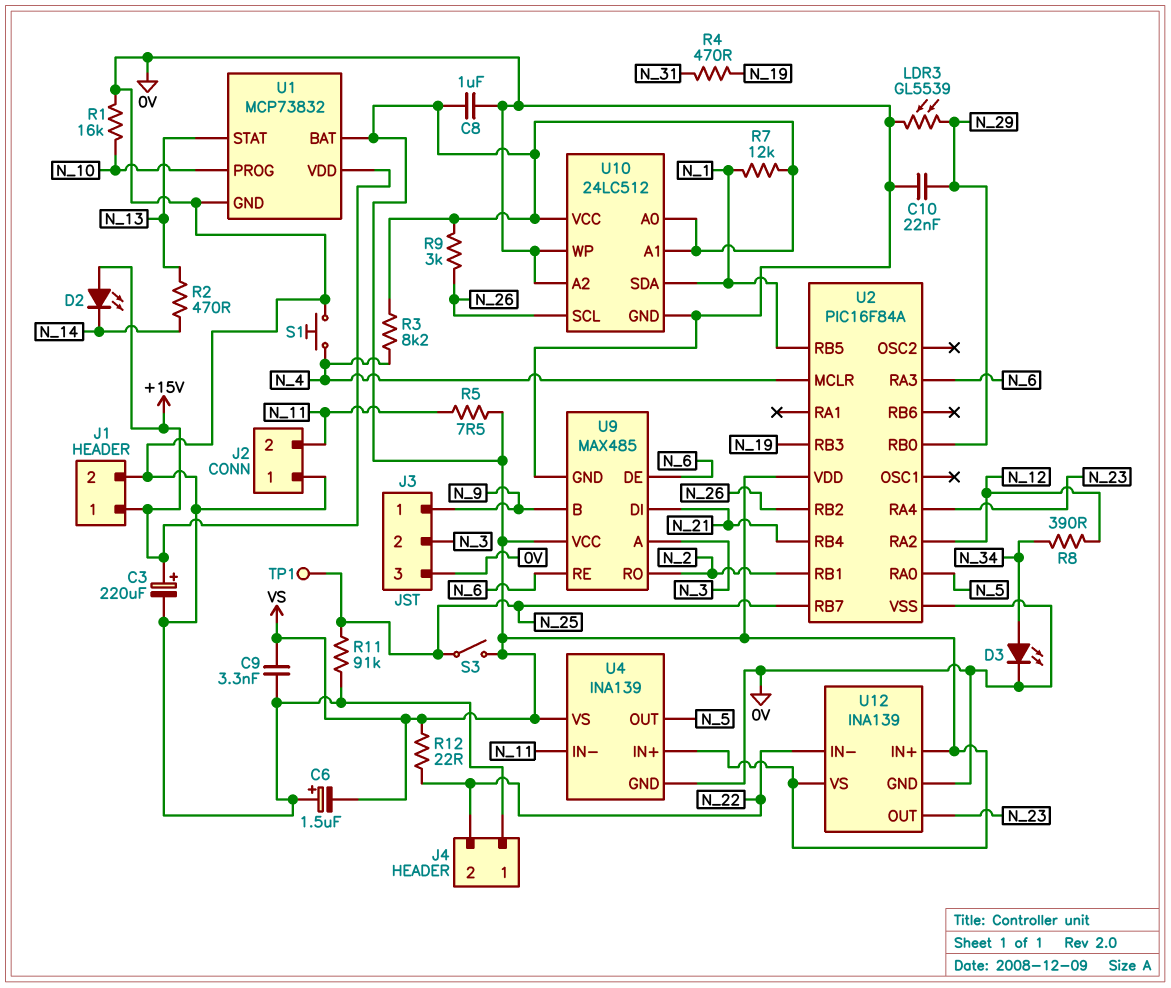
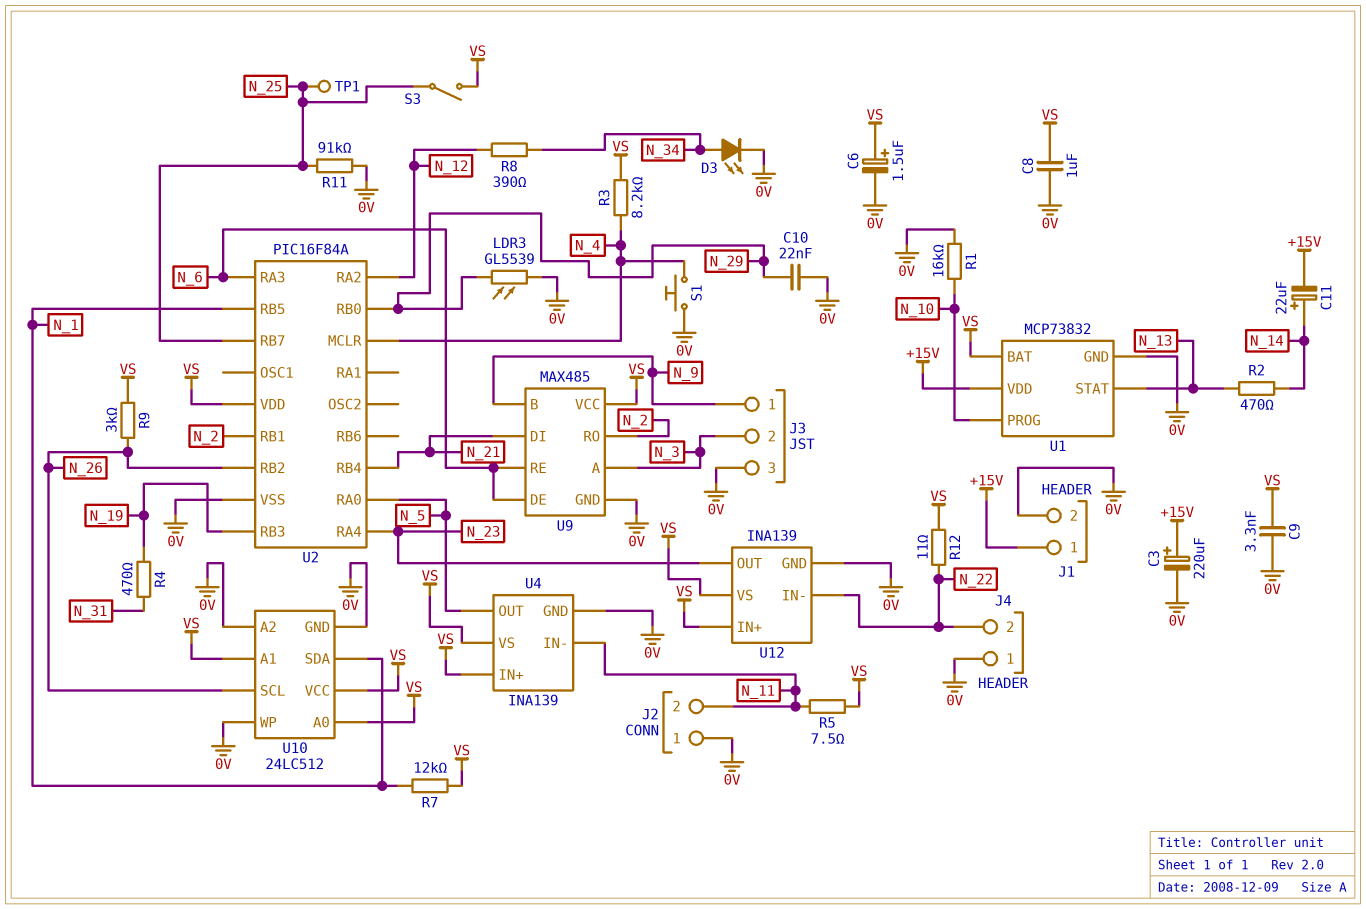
C6: 1.5uF (plus 0V, minus VS) -> 1.5uF (plus VS, minus 0V)
C11: none -> 22uF (plus N_14, minus +15V)
D2: LED (A +15V, K N_14) -> none
R12: 22 (N_22, VS) -> 11 (N_22, VS)

